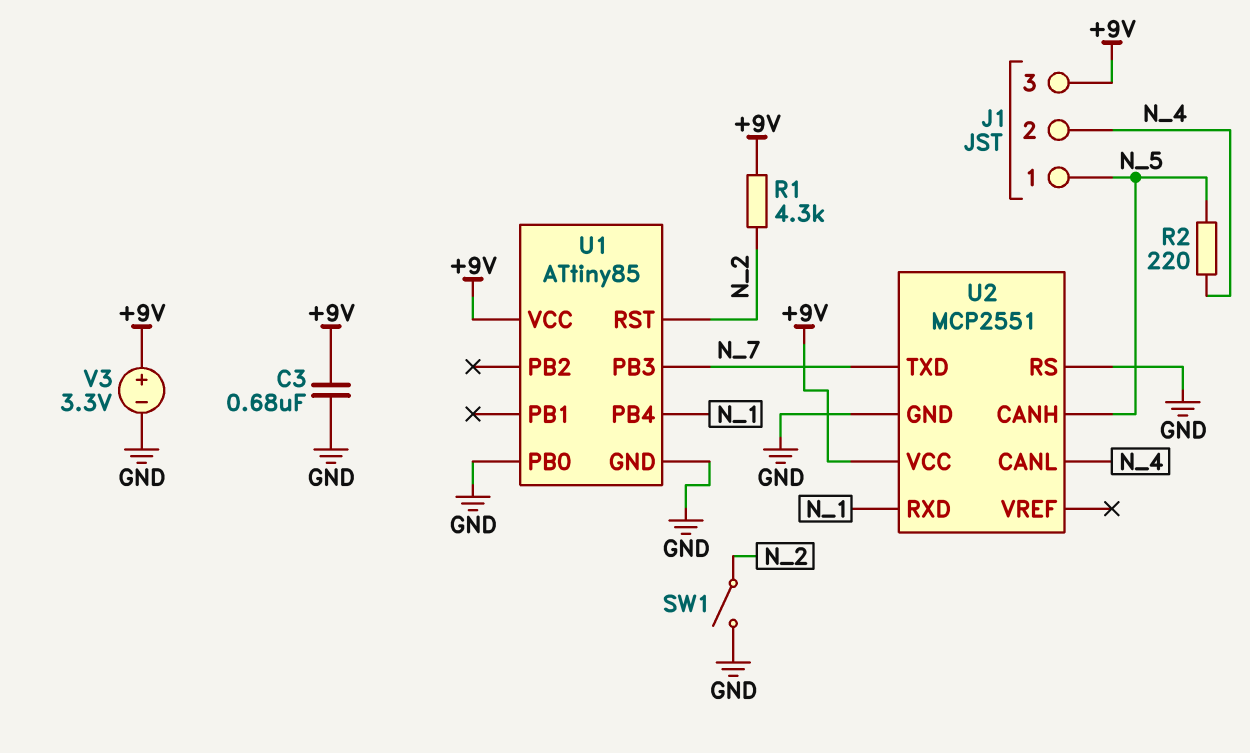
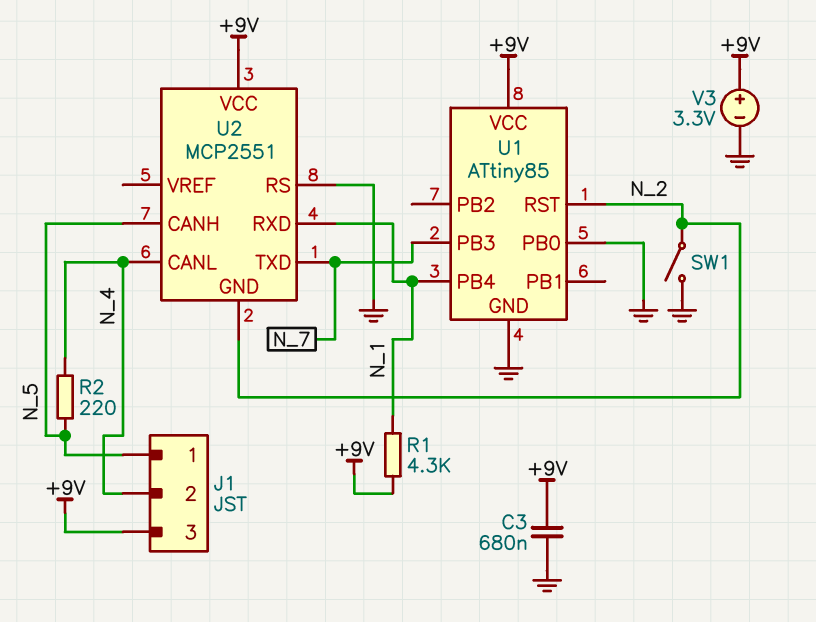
R1: 4.3k (+9V, N_2) -> 4.3k (+9V, N_1)
U2 pin GND: GND -> N_2

